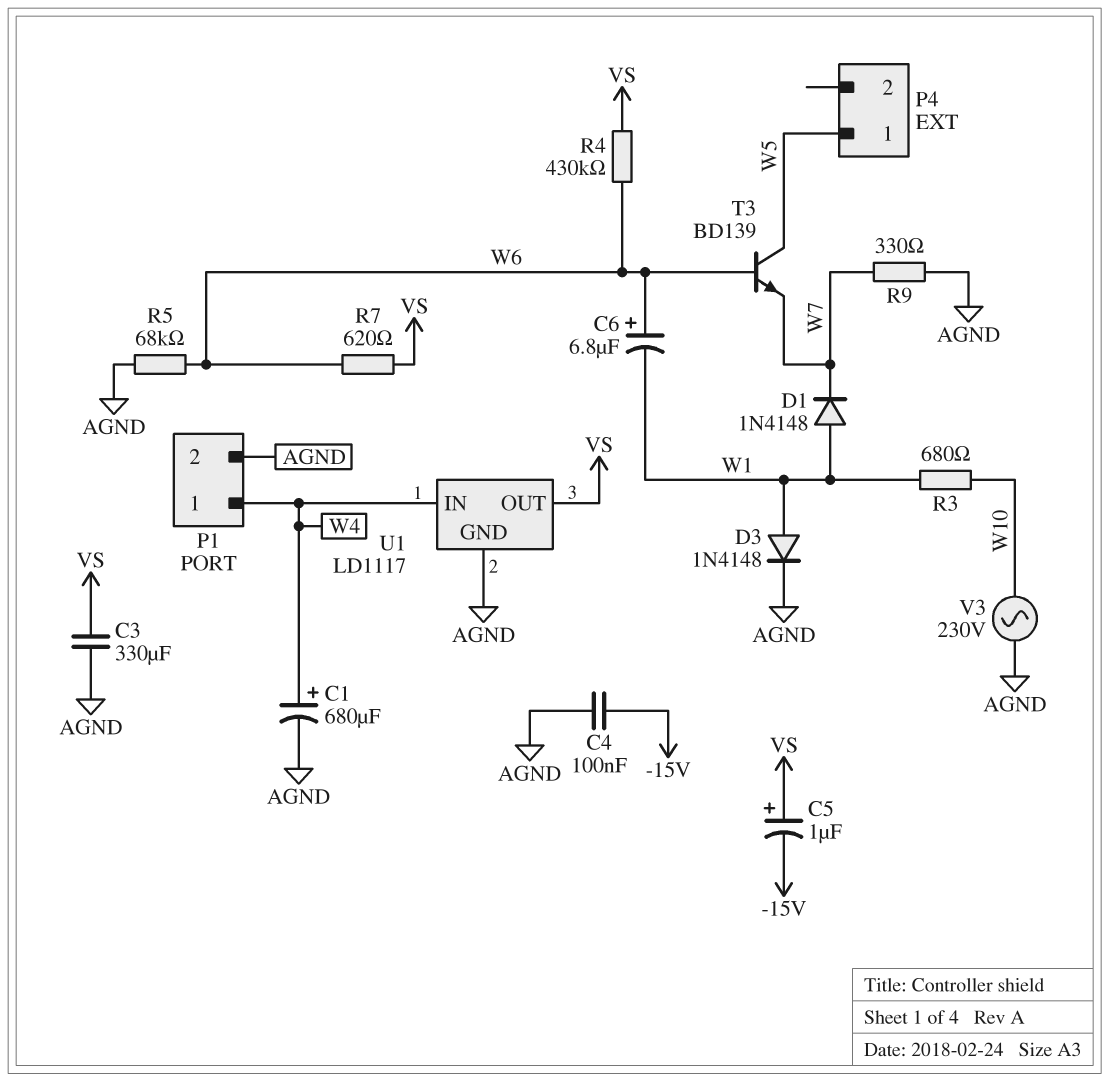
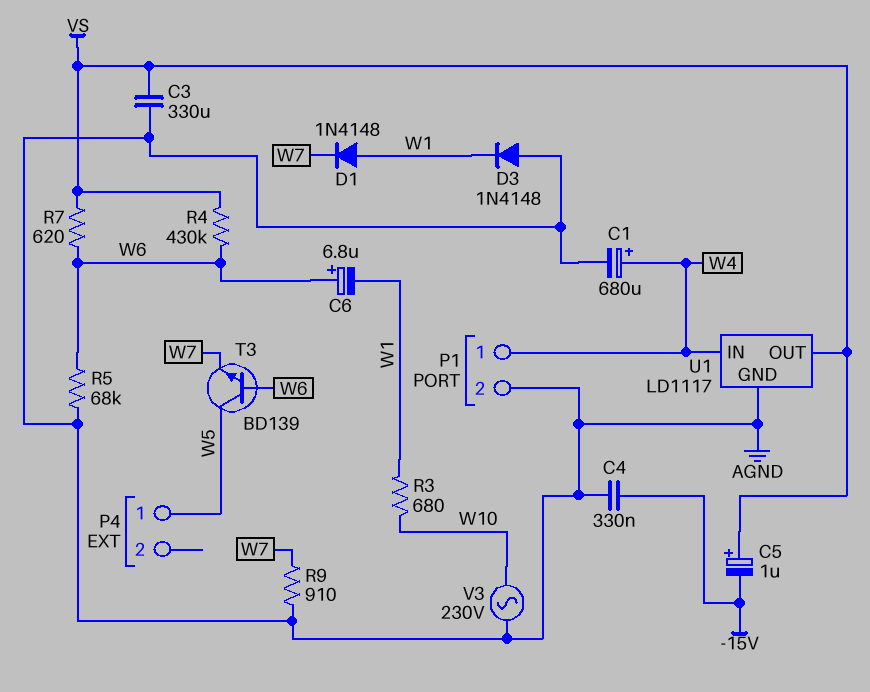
C4: 100nF (-15V, AGND) -> 330nF (-15V, AGND)
D3: diode 1N4148 (A W1, K AGND) -> diode 1N4148 (A AGND, K W1)
R9: 330 (AGND, W7) -> 910 (AGND, W7)

